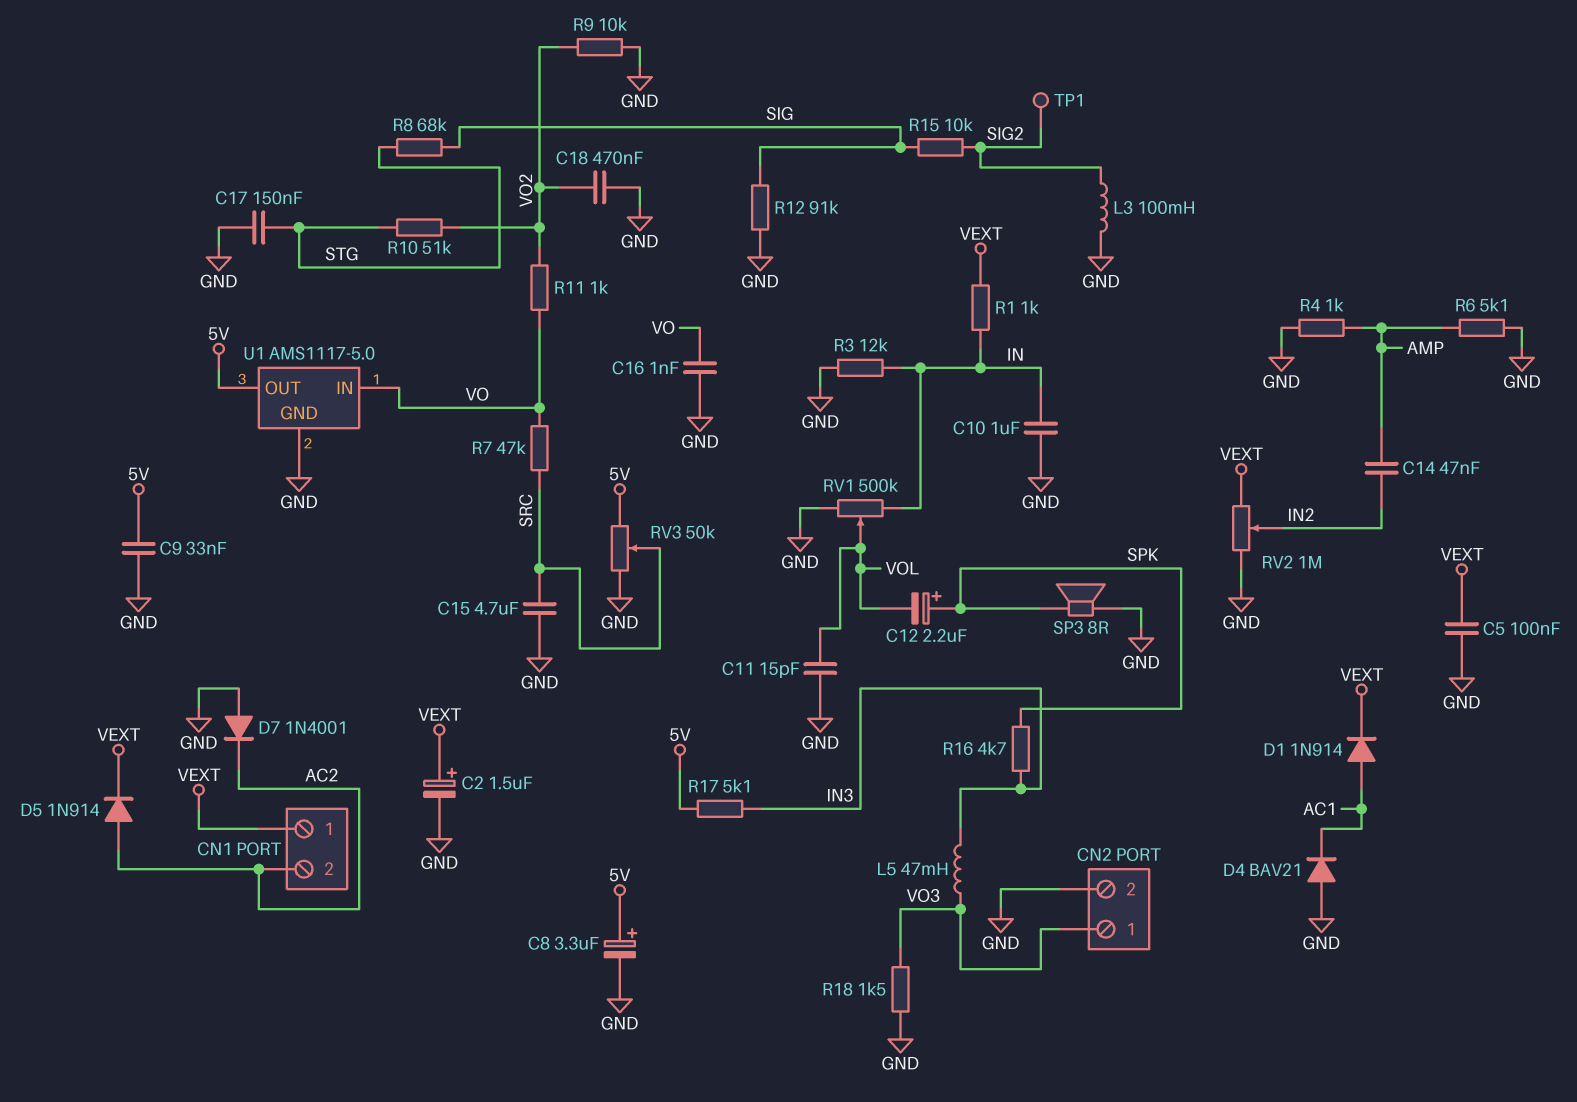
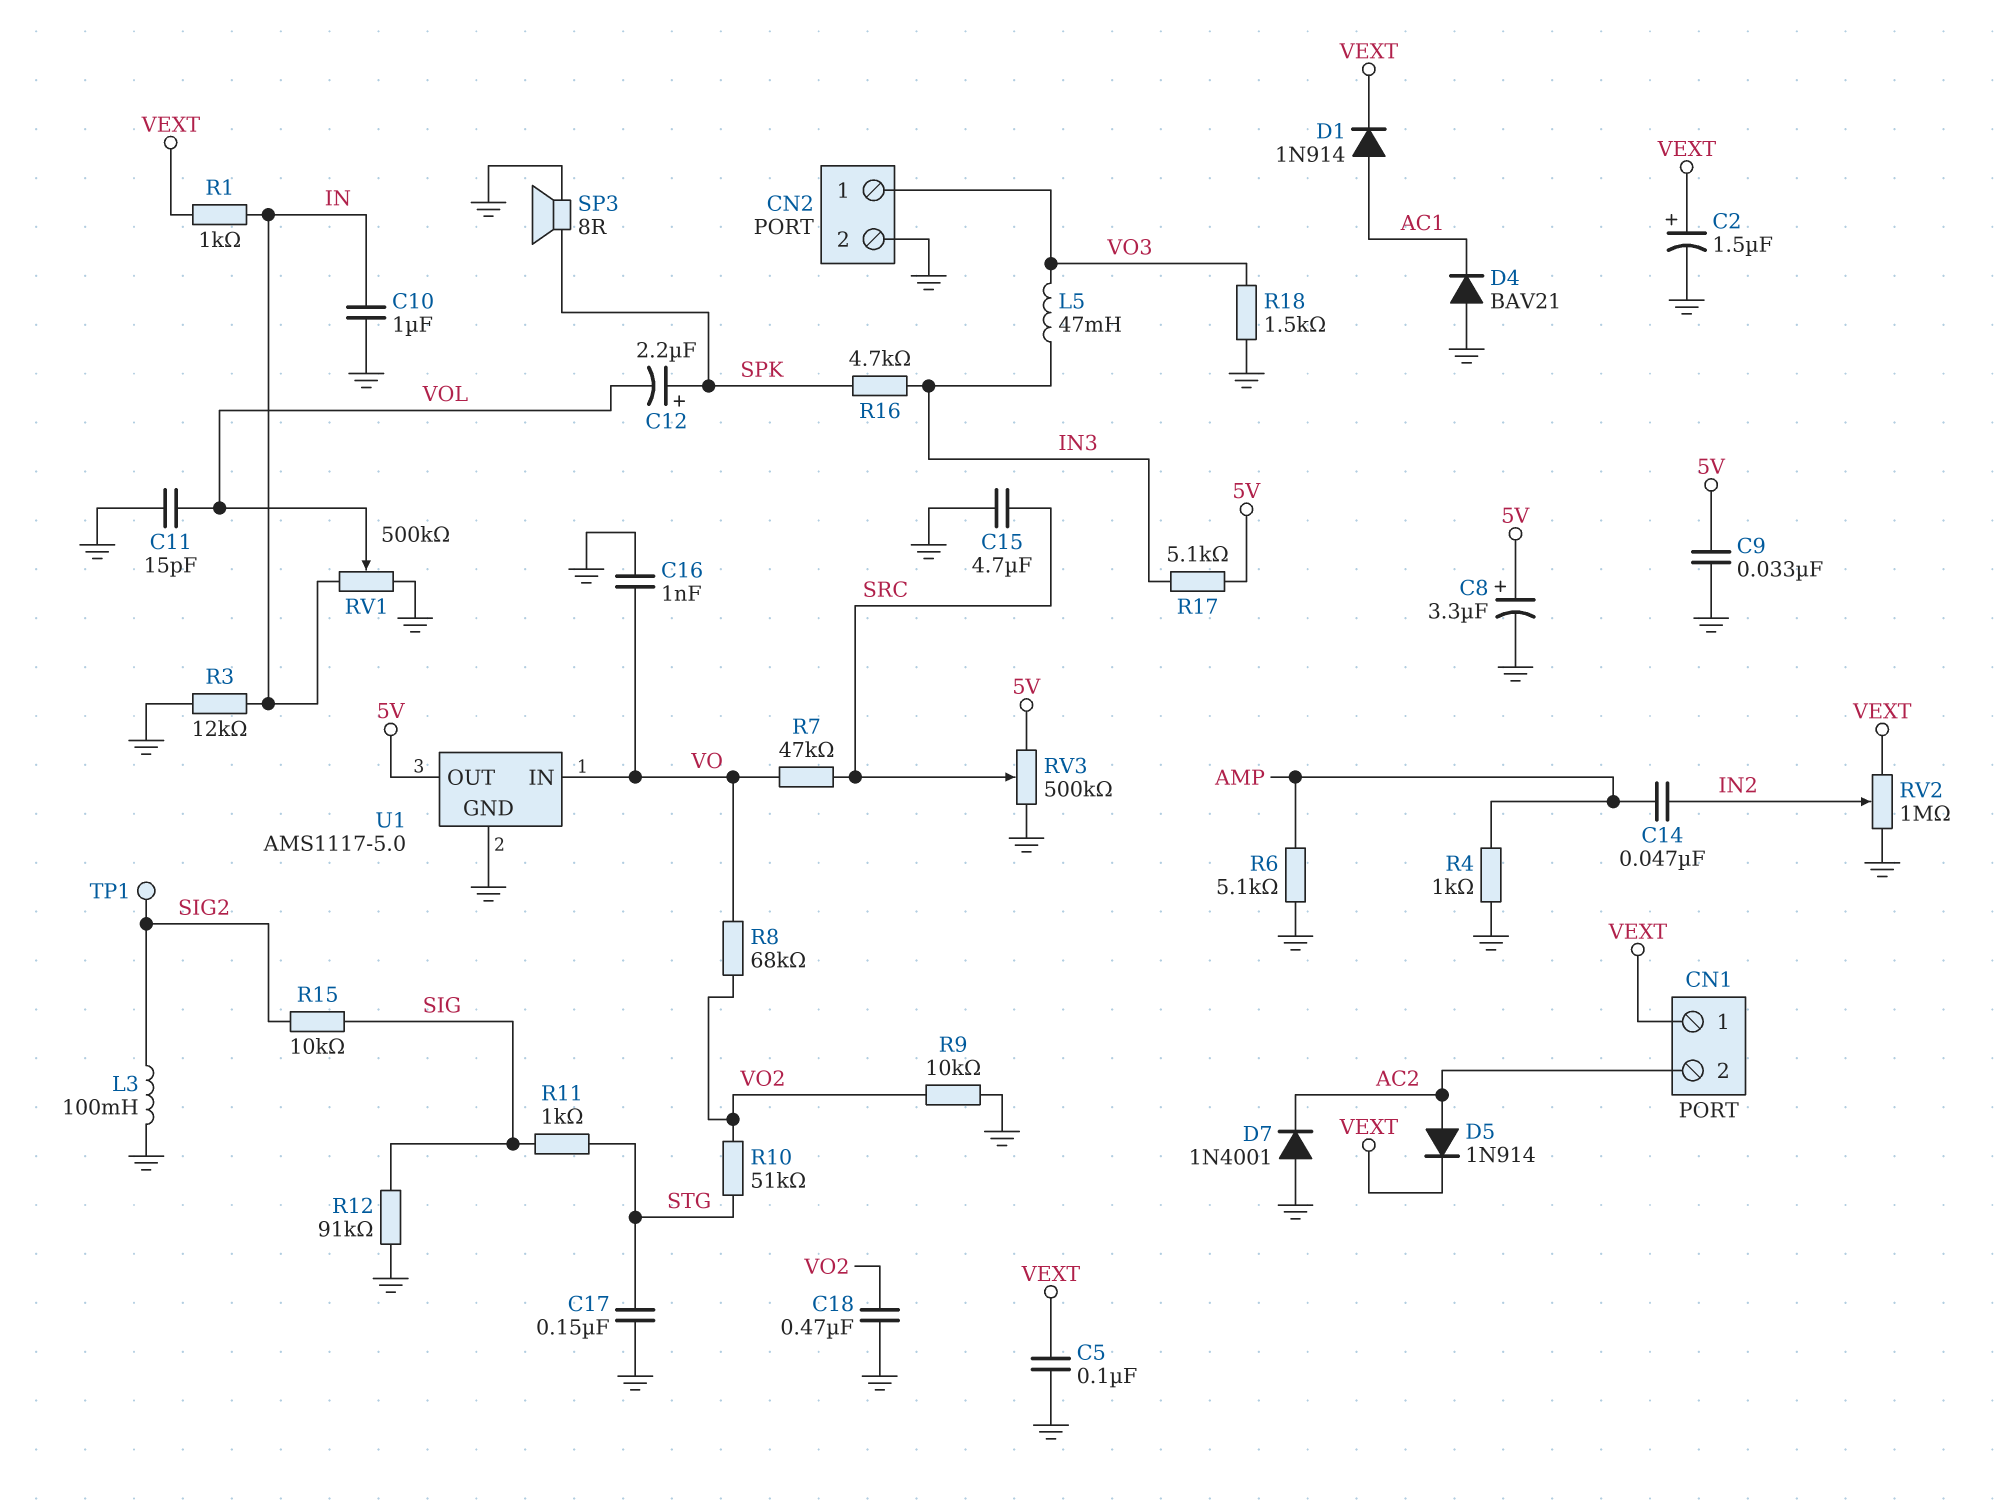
R8: 68k (SIG, STG) -> 68k (VO, VO2)
R11: 1k (VO, VO2) -> 1k (SIG, STG)
RV3: 50k (5V, GND, wiper SRC) -> 500k (5V, GND, wiper SRC)

